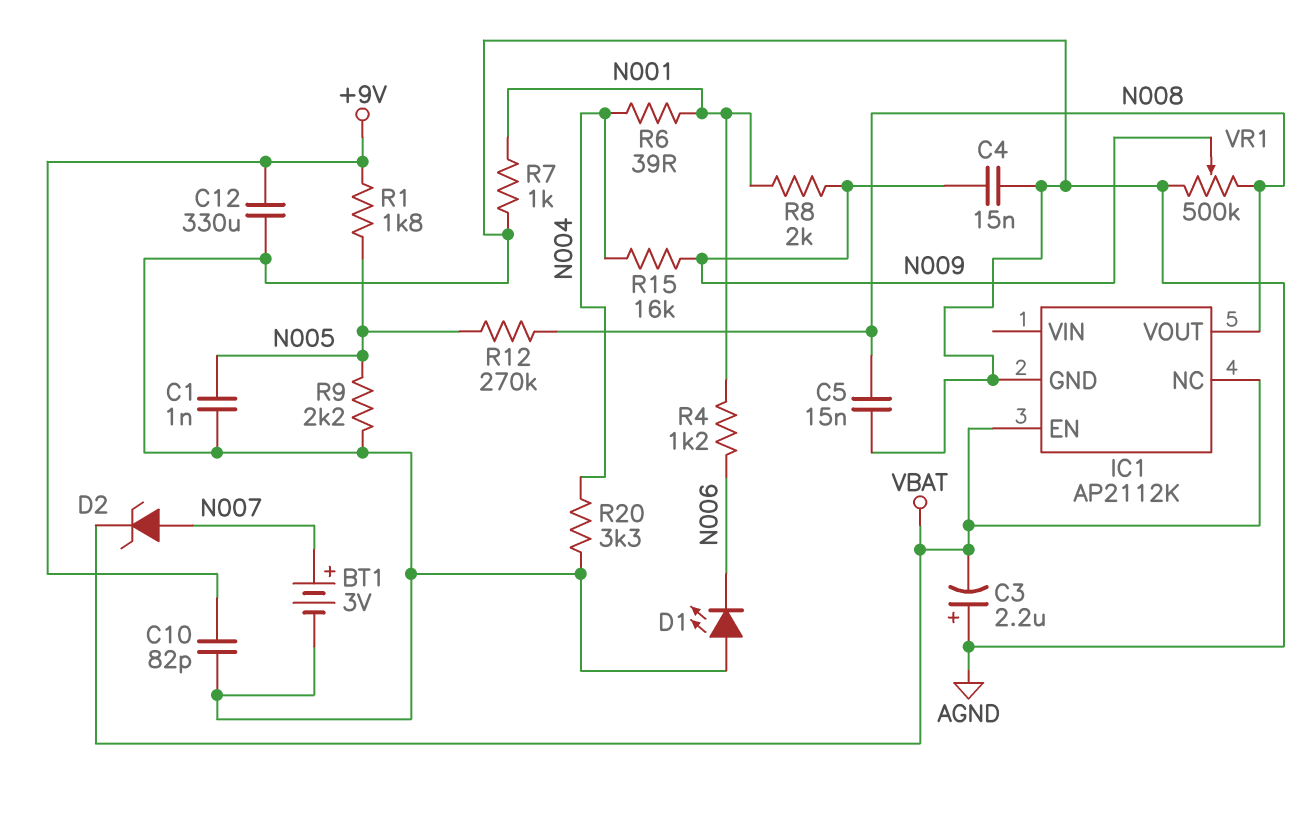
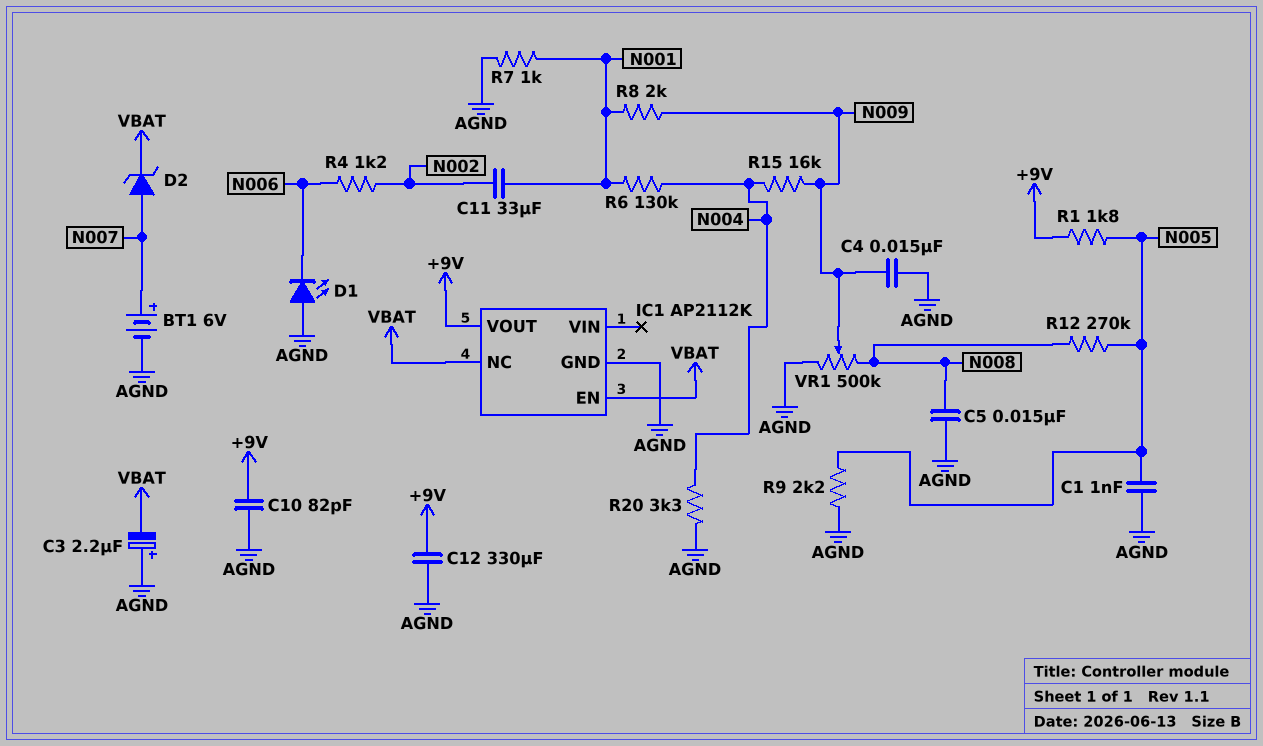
BT1: 3V (plus N007, minus AGND) -> 6V (plus N007, minus AGND)
C11: none -> 33uF (N001, N002)
IC1 pin VOUT: N008 -> +9V
R4: 1.2k (N001, N006) -> 1.2k (N002, N006)
R6: 39 (N001, N004) -> 130k (N001, N004)

